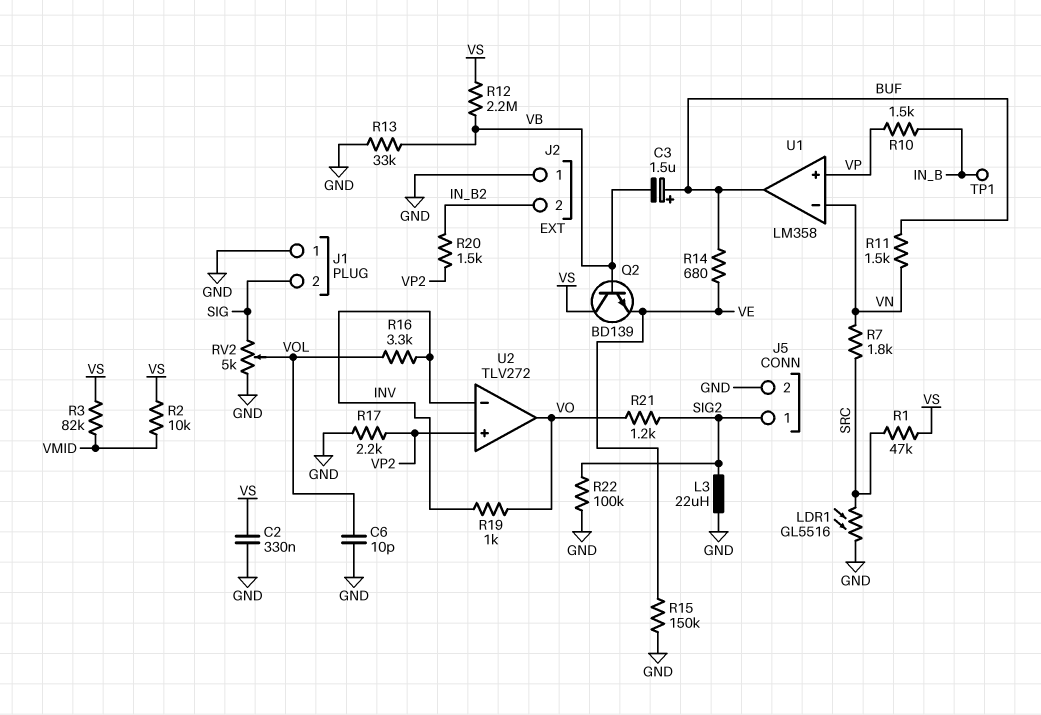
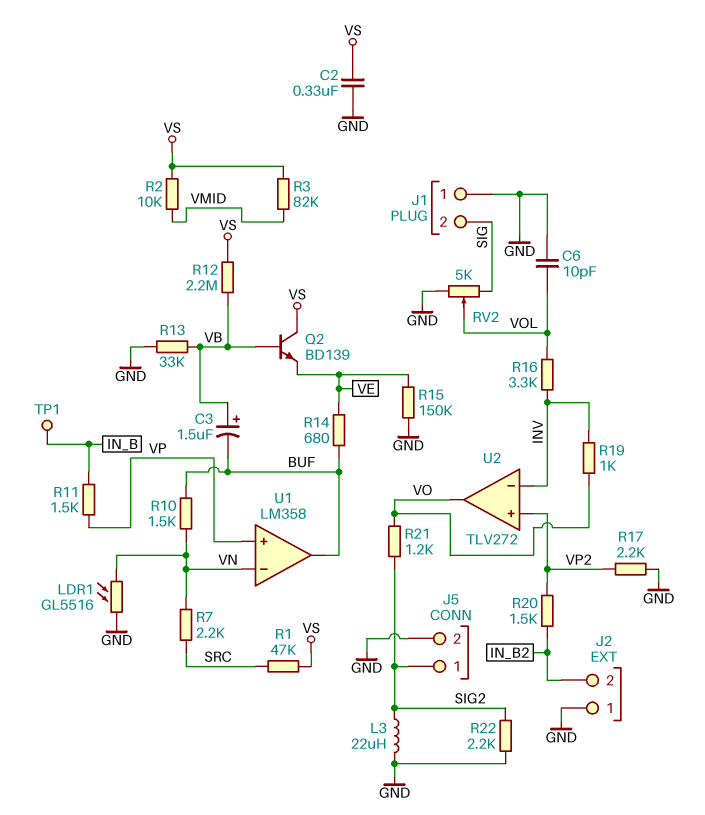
C3: 1.5uF (plus BUF, minus VB) -> 1.5uF (plus VB, minus BUF)
LDR1: GL5516 (GND, SRC) -> GL5516 (GND, VN)
R7: 1.8k (SRC, VN) -> 2.2k (SRC, VN)
R10: 1.5k (IN_B, VP) -> 1.5k (BUF, VN)
R11: 1.5k (BUF, VN) -> 1.5k (IN_B, VP)
R22: 100k (GND, SIG2) -> 2.2k (GND, SIG2)

